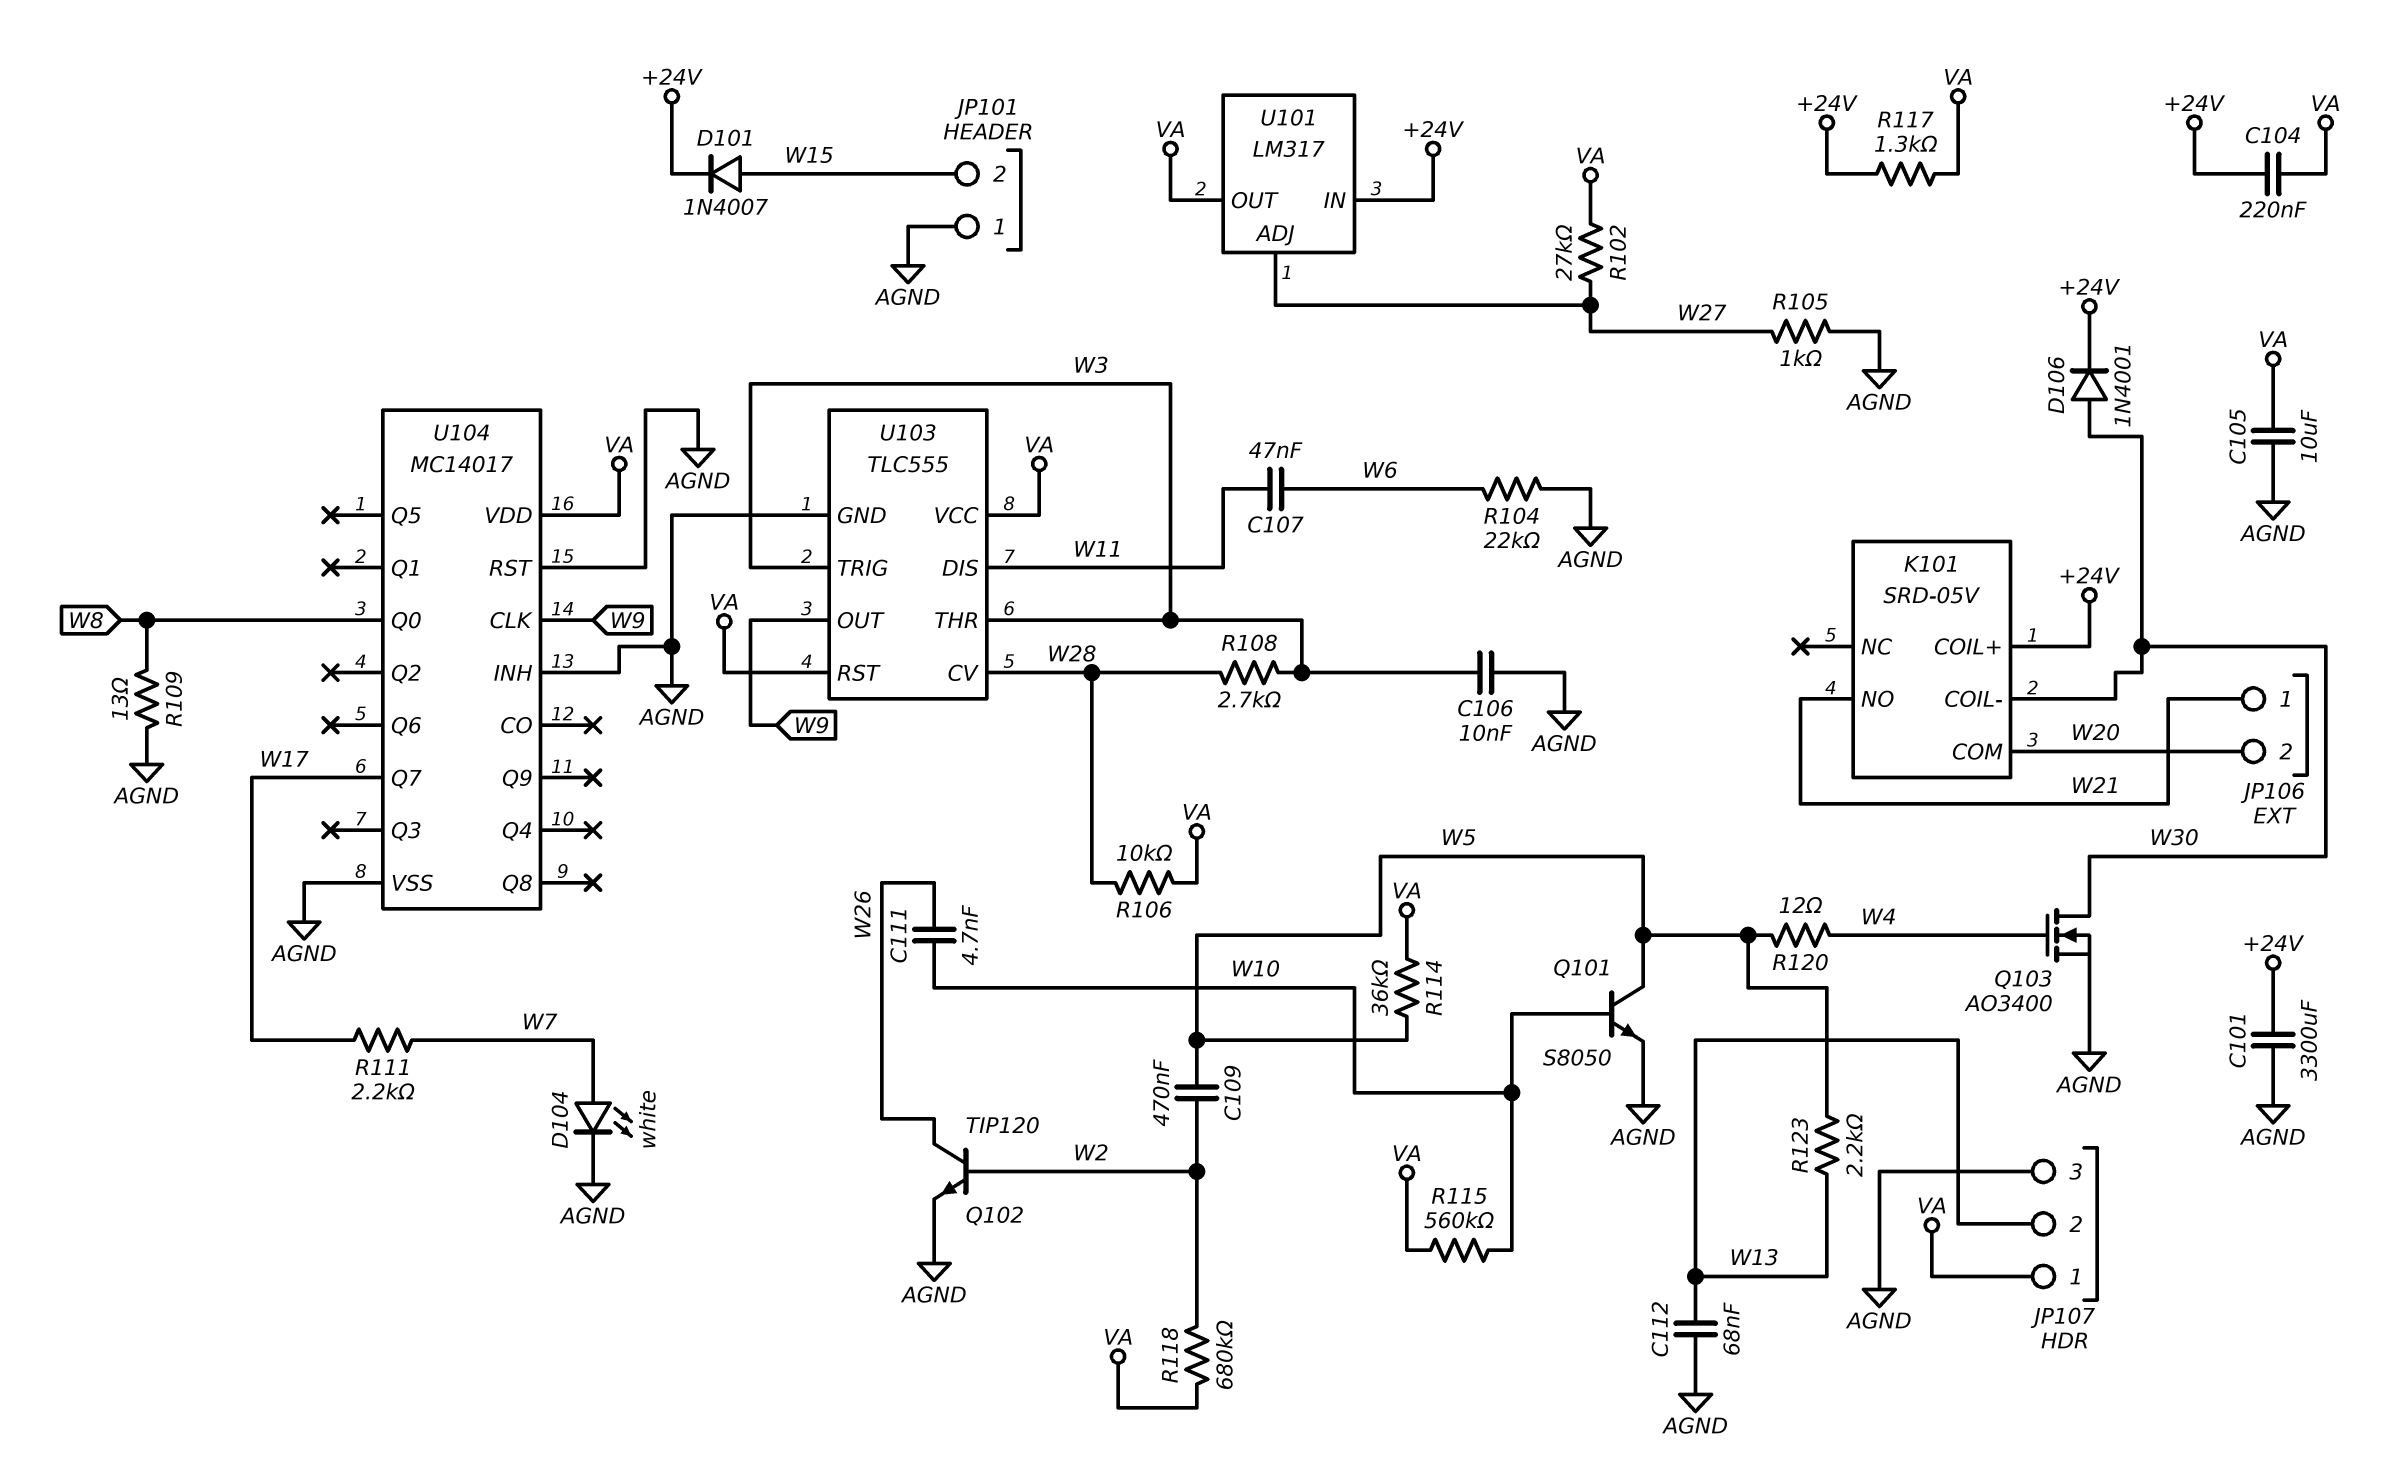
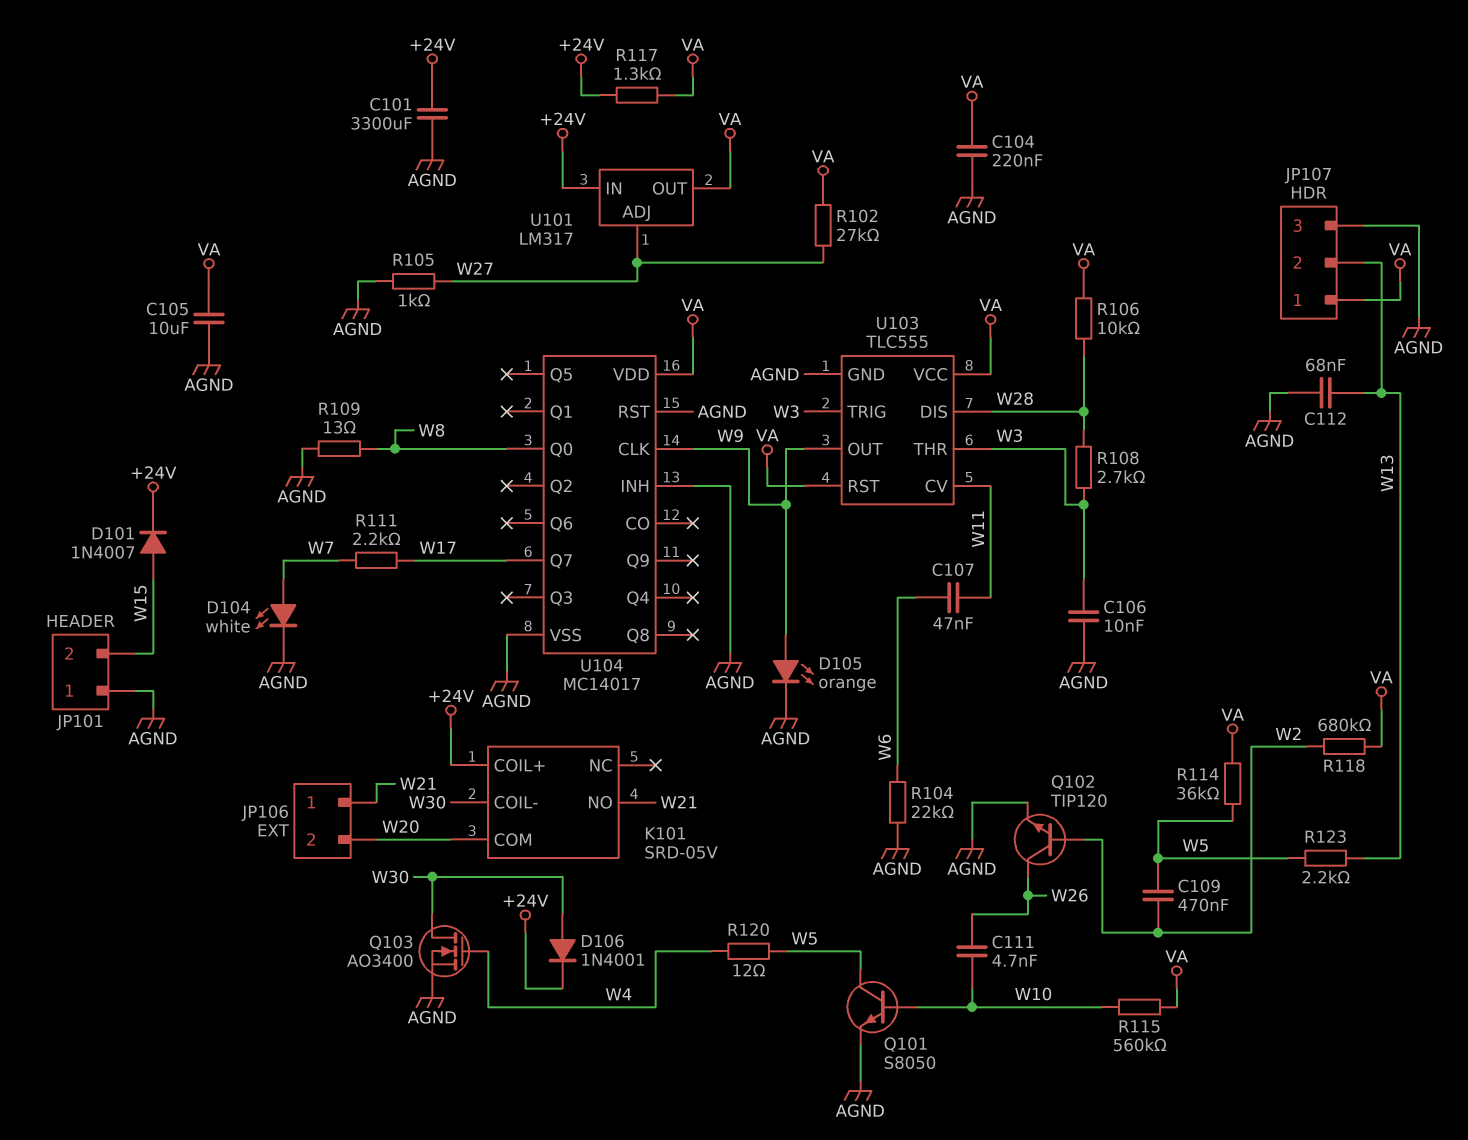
C104: 220nF (+24V, VA) -> 220nF (AGND, VA)
D105: none -> LED orange (A W9, K AGND)
U103 pin CV: W28 -> W11
U103 pin DIS: W11 -> W28

